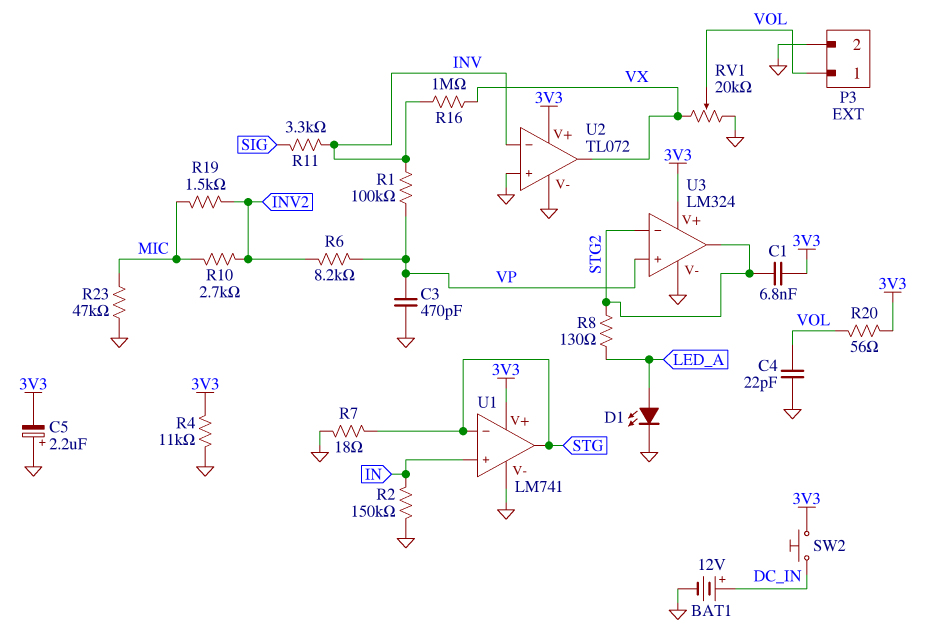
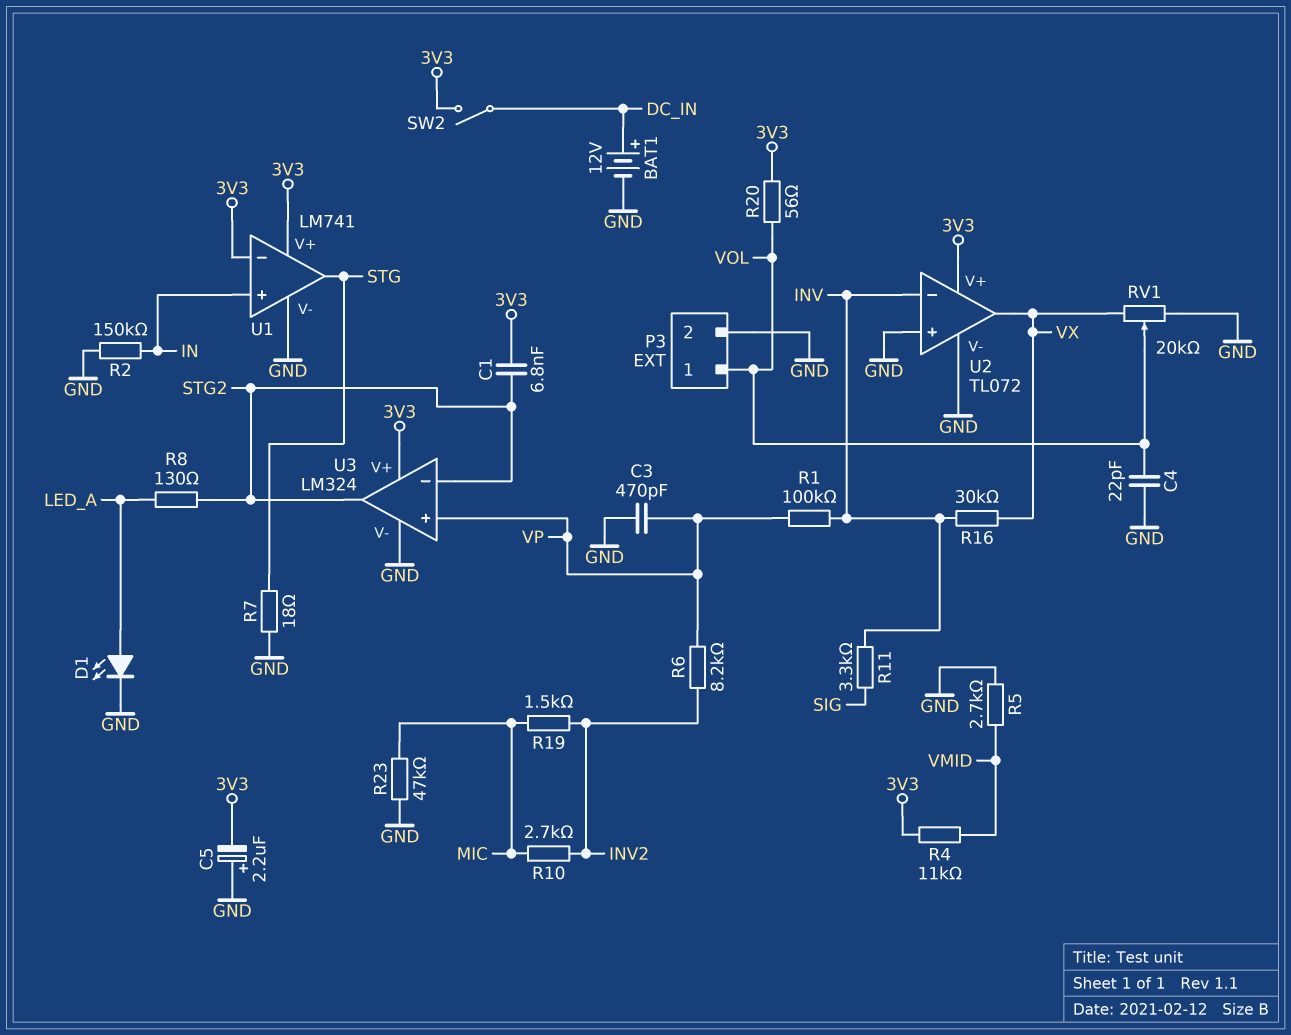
R4: 11k (3V3, GND) -> 11k (3V3, VMID)
R5: none -> 2.7k (GND, VMID)
R16: 1M (INV, VX) -> 30k (INV, VX)
SW2: button (3V3, DC_IN) -> switch (3V3, DC_IN)
U1 pin in-: STG -> 3V3

